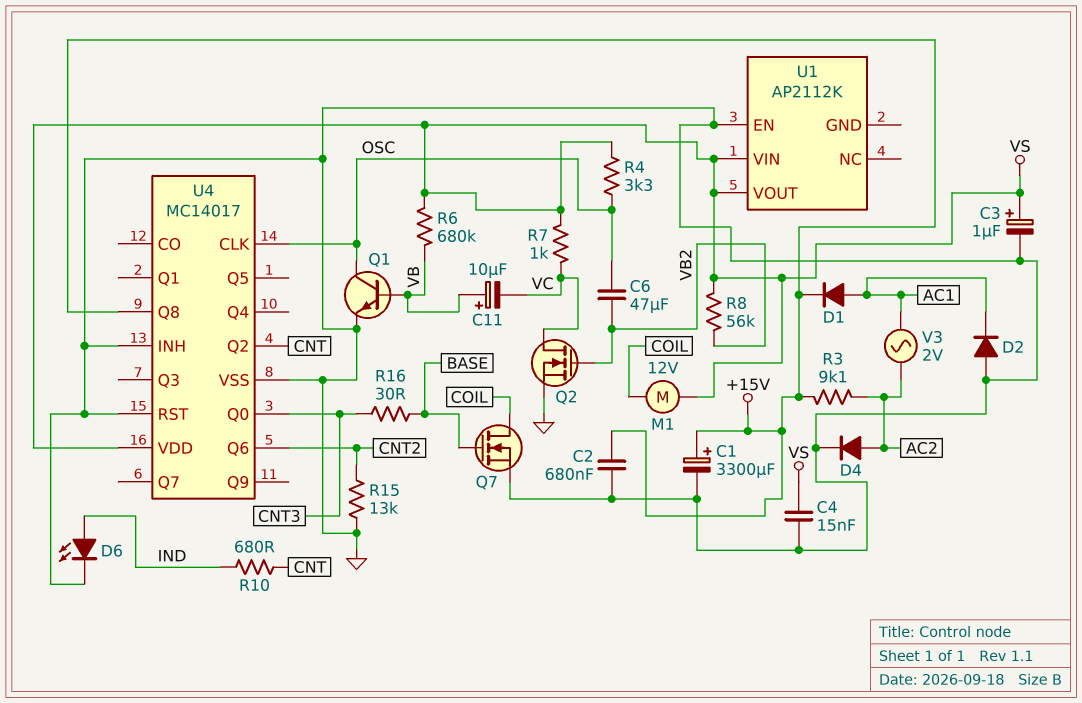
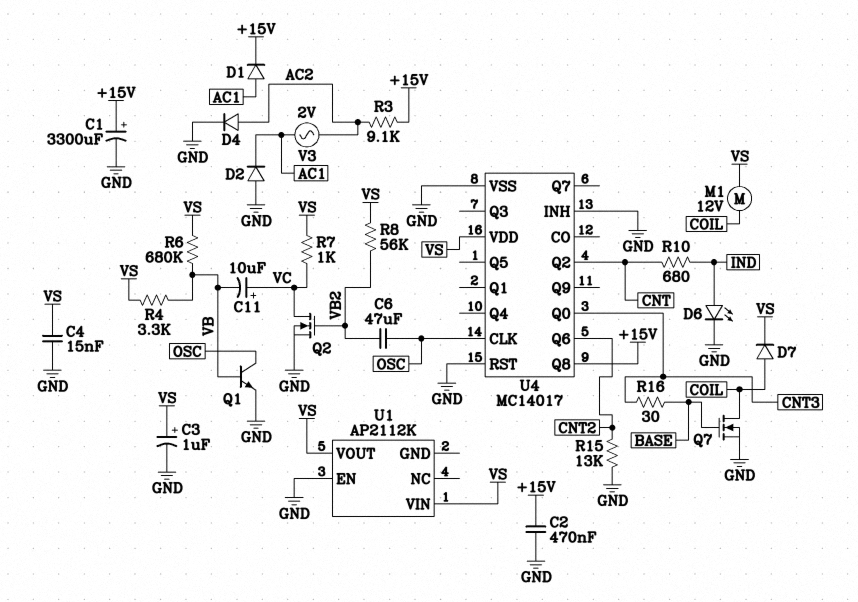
C2: 680nF (+15V, GND) -> 470nF (+15V, GND)
C11: 10uF (plus VB, minus VC) -> 10uF (plus VC, minus VB)
D7: none -> diode (A COIL, K VS)
R4: 3.3k (OSC, VS) -> 3.3k (VB, VS)

